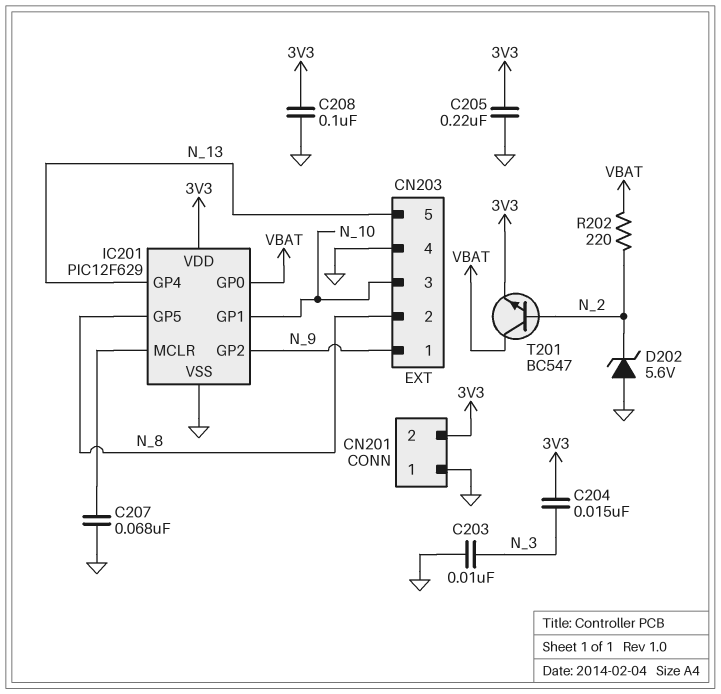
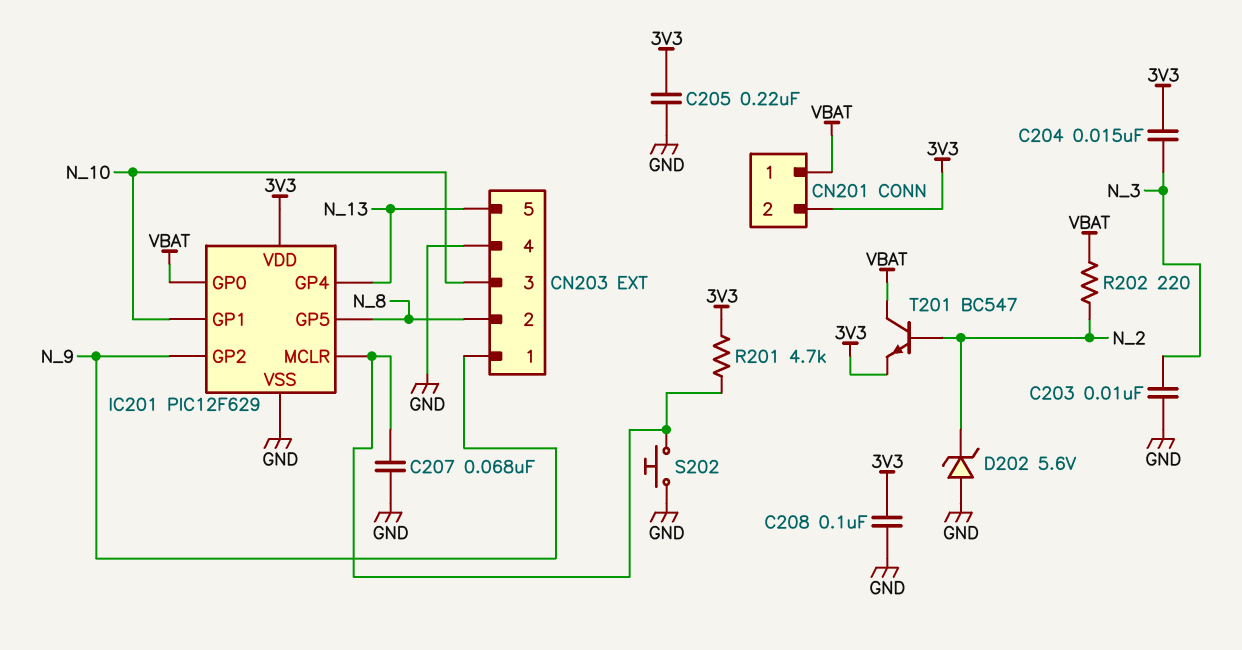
CN201 pin 1: GND -> VBAT
R201: none -> 4.7k (3V3, IC201/MCLR)
S202: none -> button (GND, IC201/MCLR)

